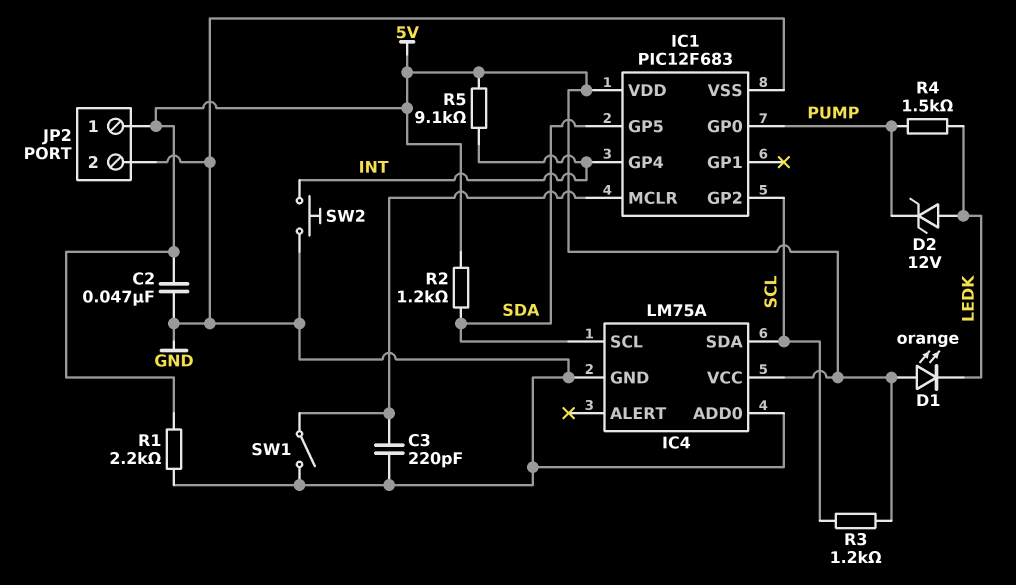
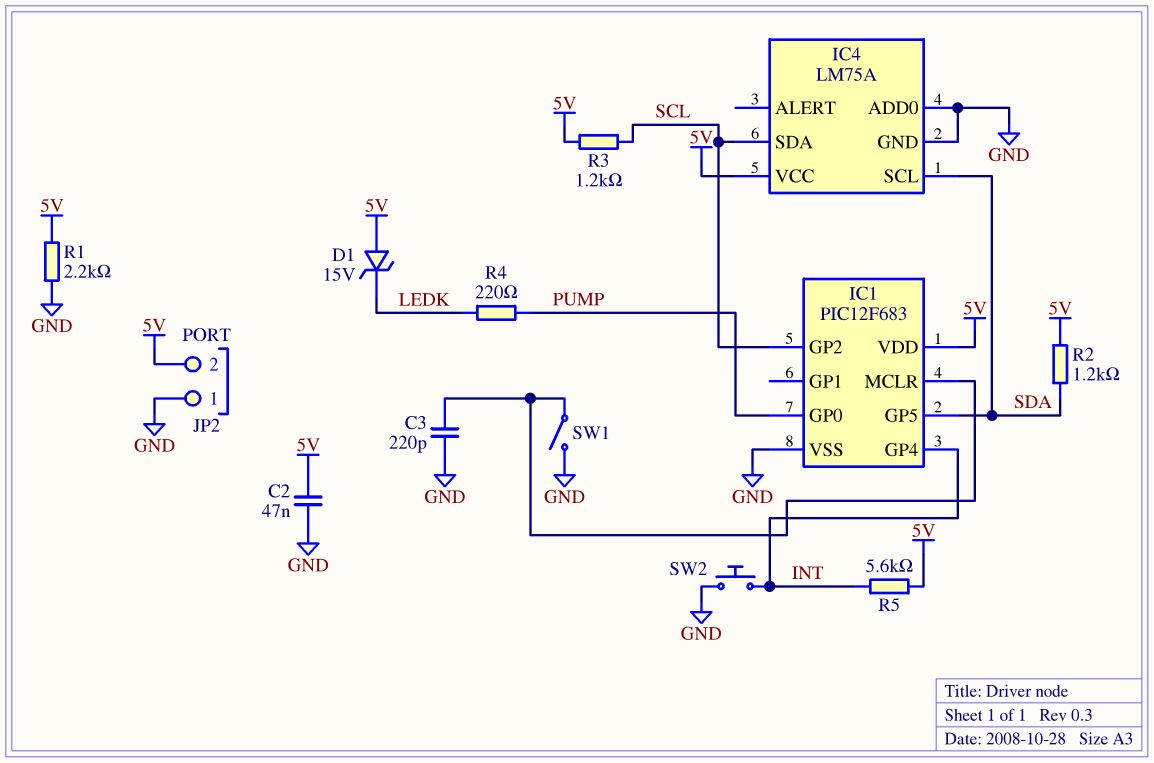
D1: LED orange (A 5V, K LEDK) -> zener 15V (A 5V, K LEDK)
D2: zener 12V (A LEDK, K PUMP) -> none
JP2 pin 1: 5V -> GND
JP2 pin 2: GND -> 5V
R4: 1.5k (LEDK, PUMP) -> 220 (LEDK, PUMP)
R5: 9.1k (5V, INT) -> 5.6k (5V, INT)

